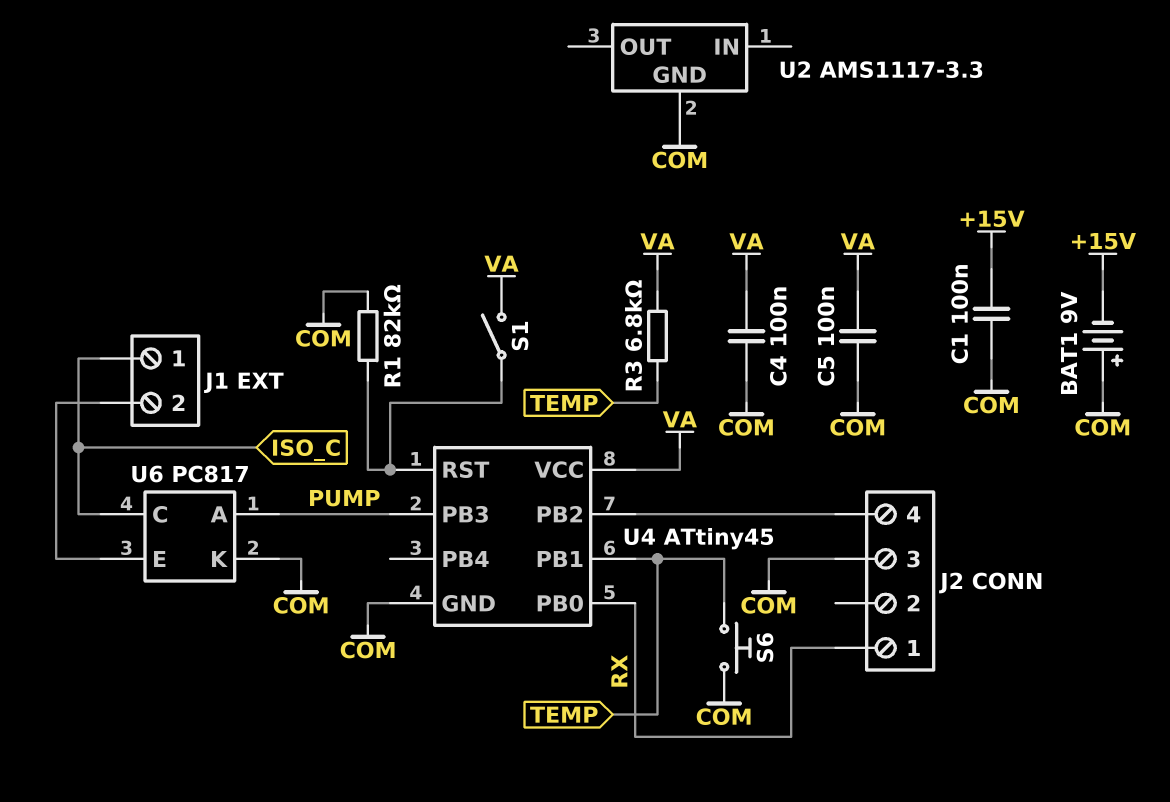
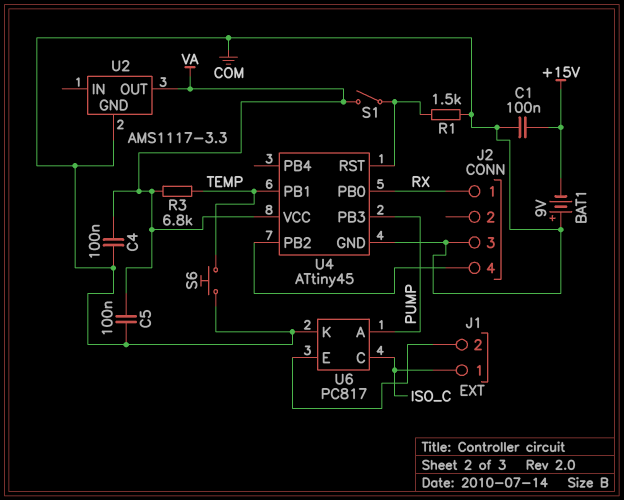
R1: 82k (COM, U4/RST) -> 1.5k (COM, U4/RST)
U2 pin OUT: none -> VA

